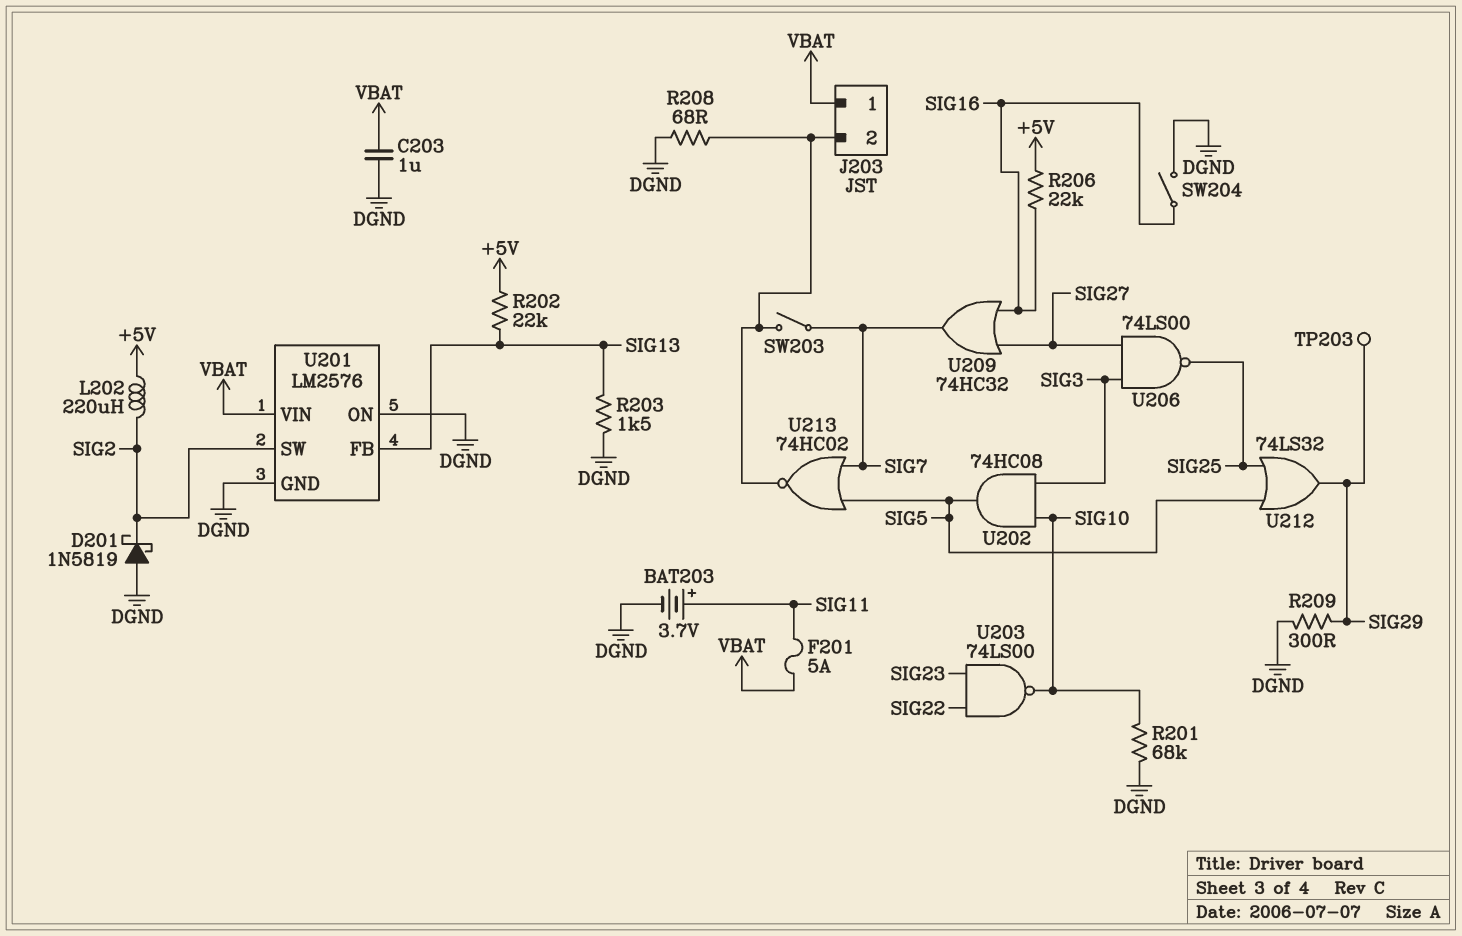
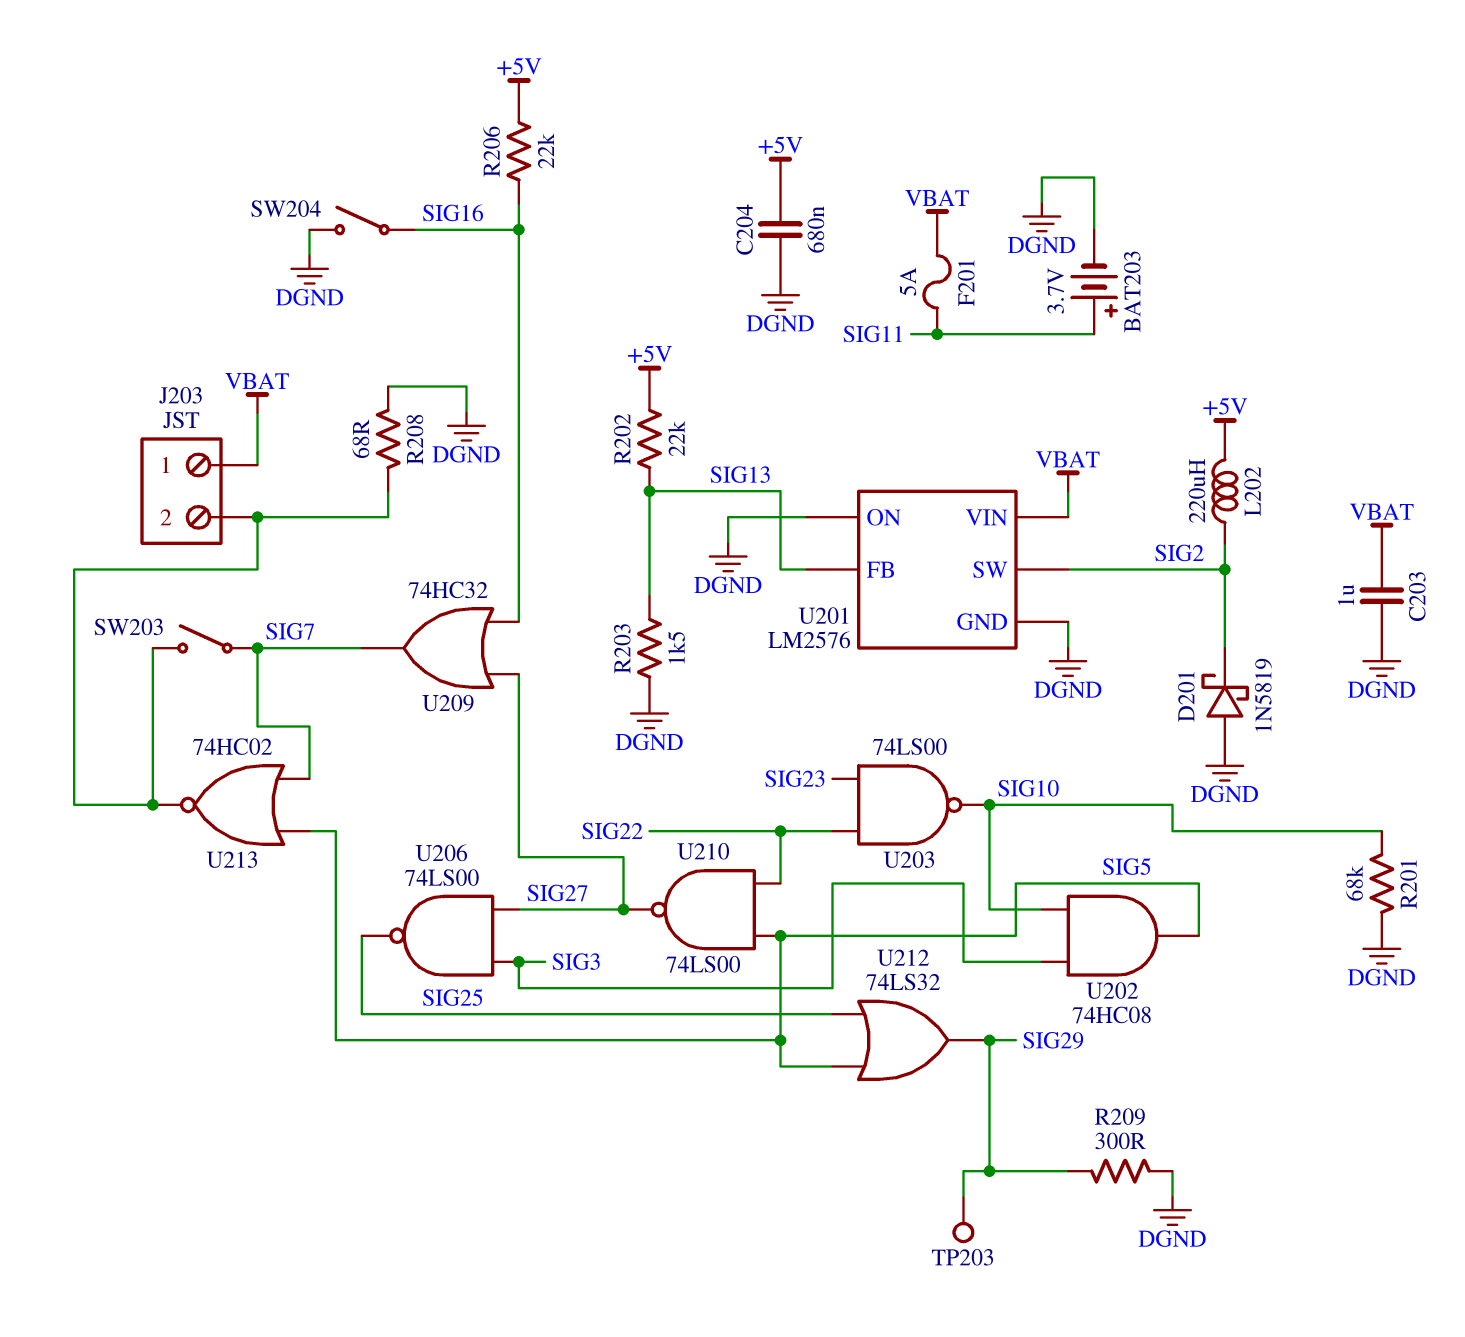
C204: none -> 680nF (+5V, DGND)
U210: none -> NAND 74LS00 (in SIG5, in SIG22, out SIG27)

